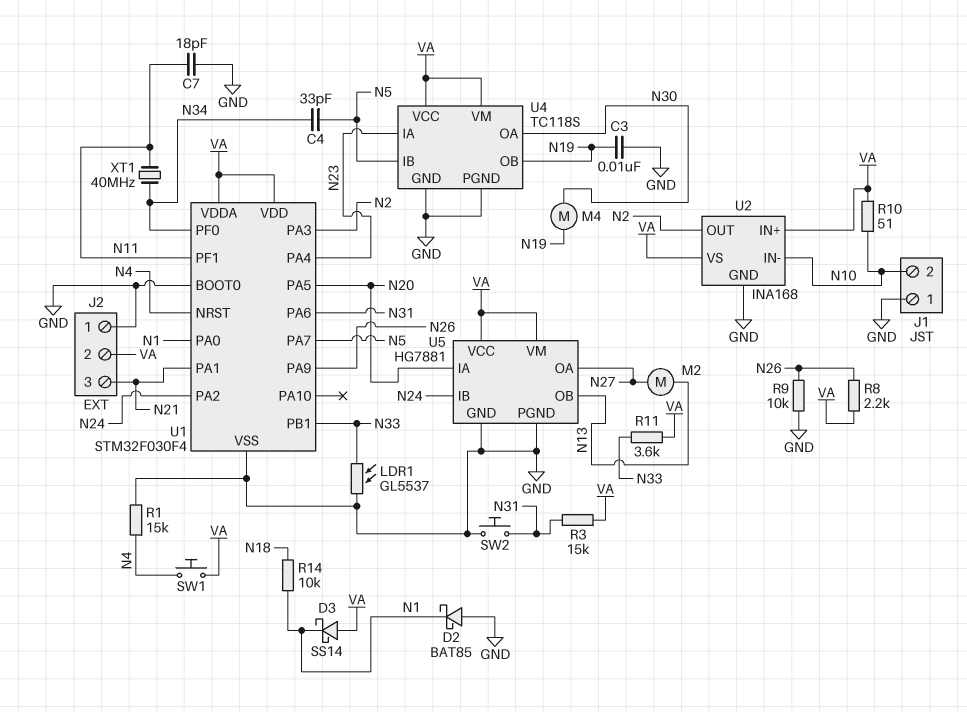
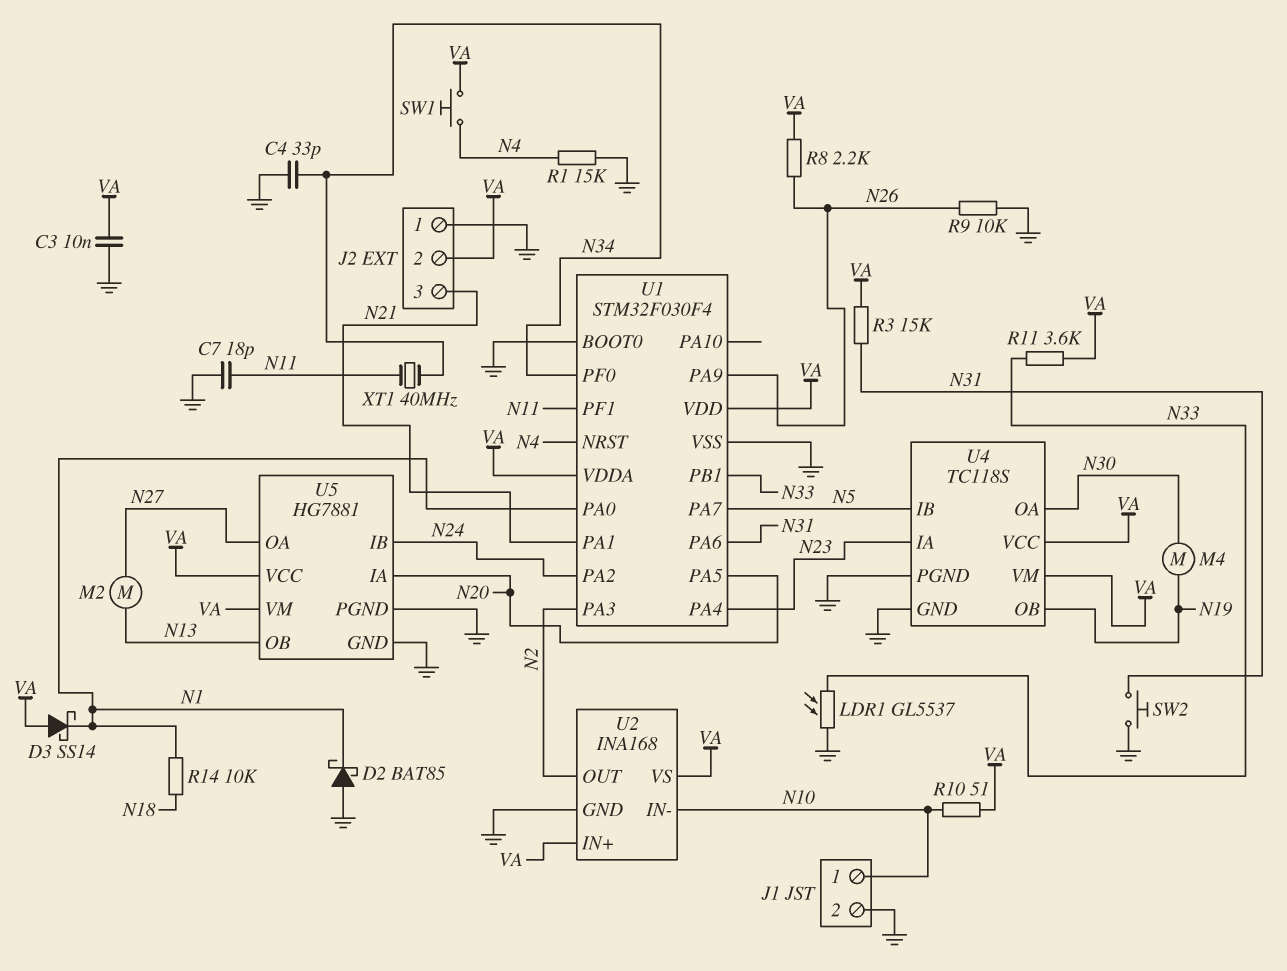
C3: 10nF (GND, N19) -> 10nF (GND, VA)
C4: 33pF (N5, N34) -> 33pF (GND, N34)
J1 pin 1: GND -> N10
J1 pin 2: N10 -> GND

